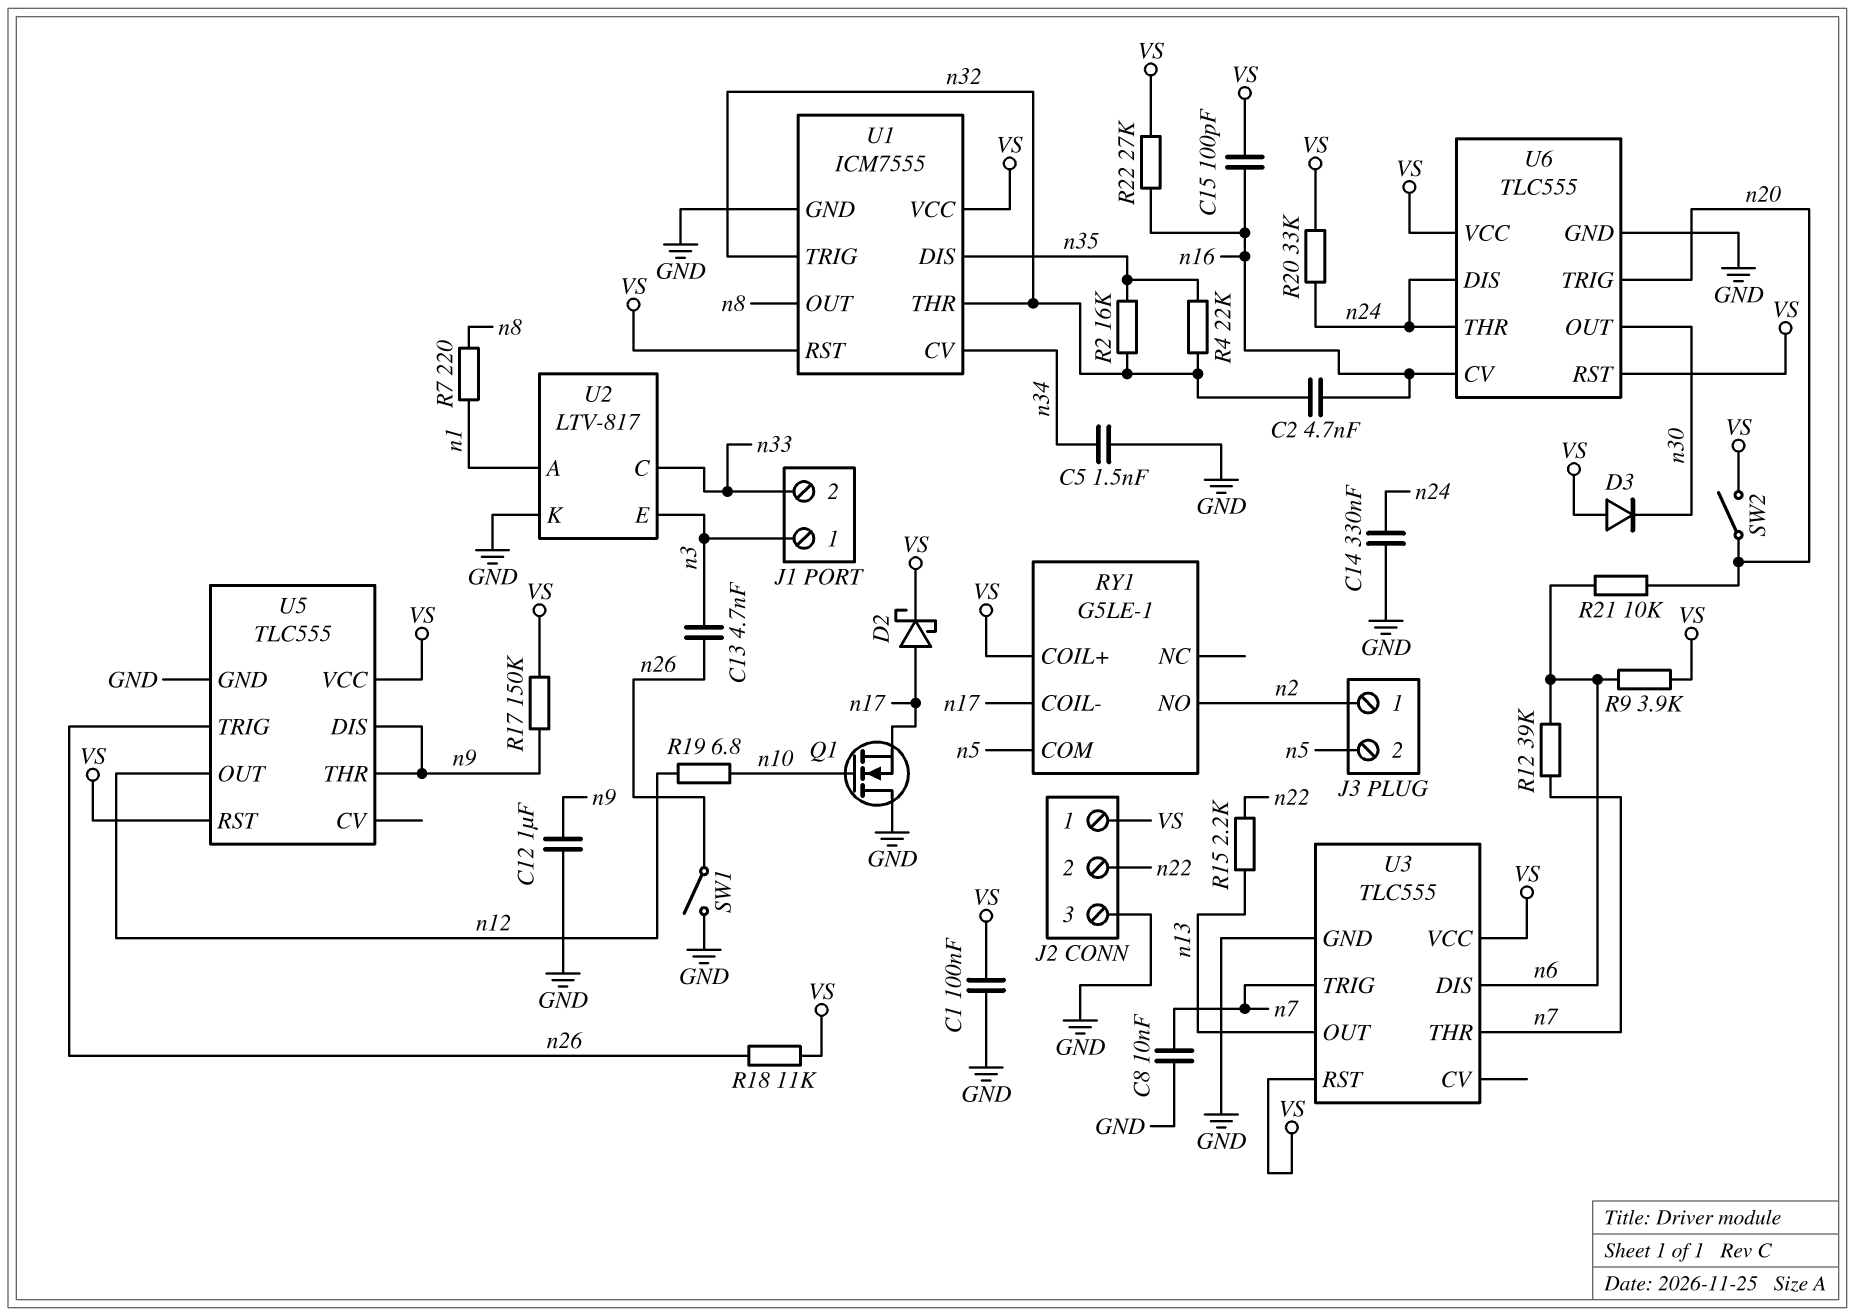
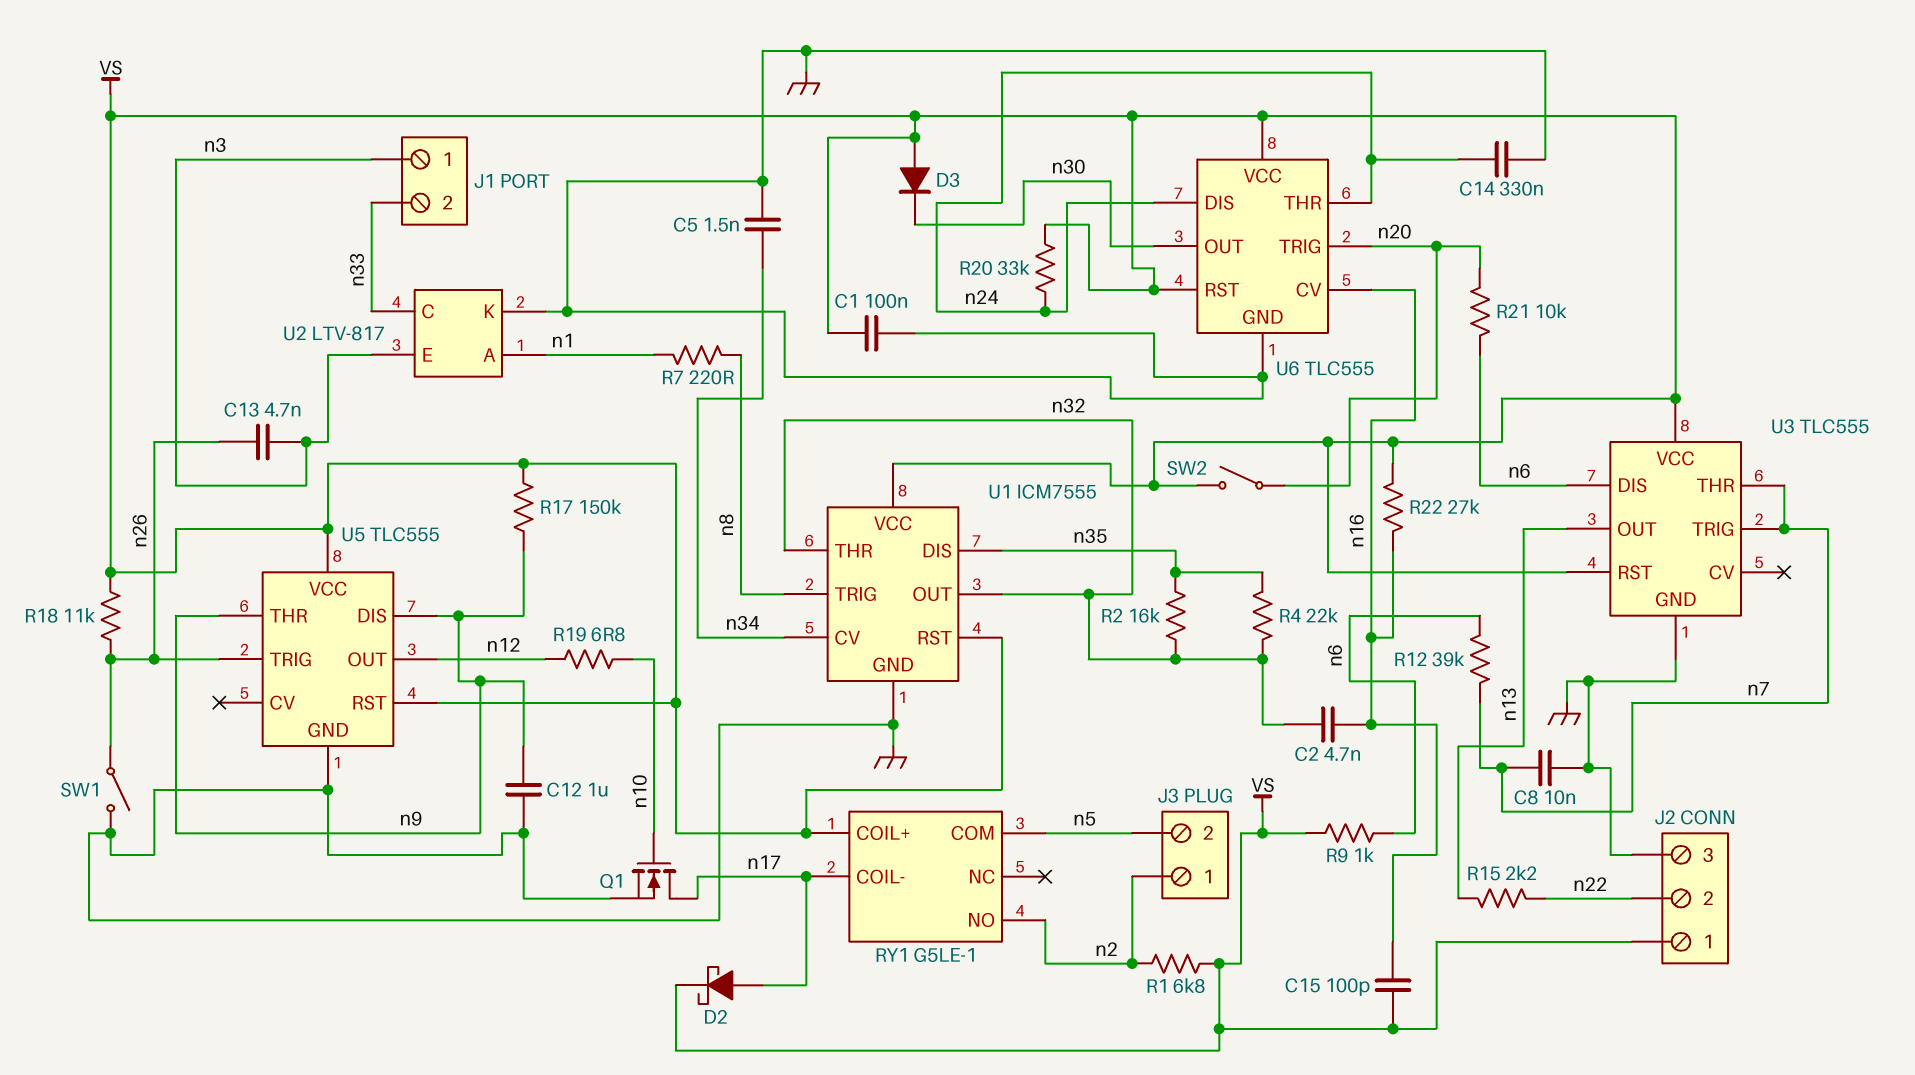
Q1: NMOS (G n10, D GND, S n17) -> NMOS (G n10, D n17, S GND)
R1: none -> 6.8k (VS, n2)
R9: 3.9k (VS, n6) -> 1k (VS, n6)
U1 pin OUT: n8 -> n32
U1 pin TRIG: n32 -> n8

